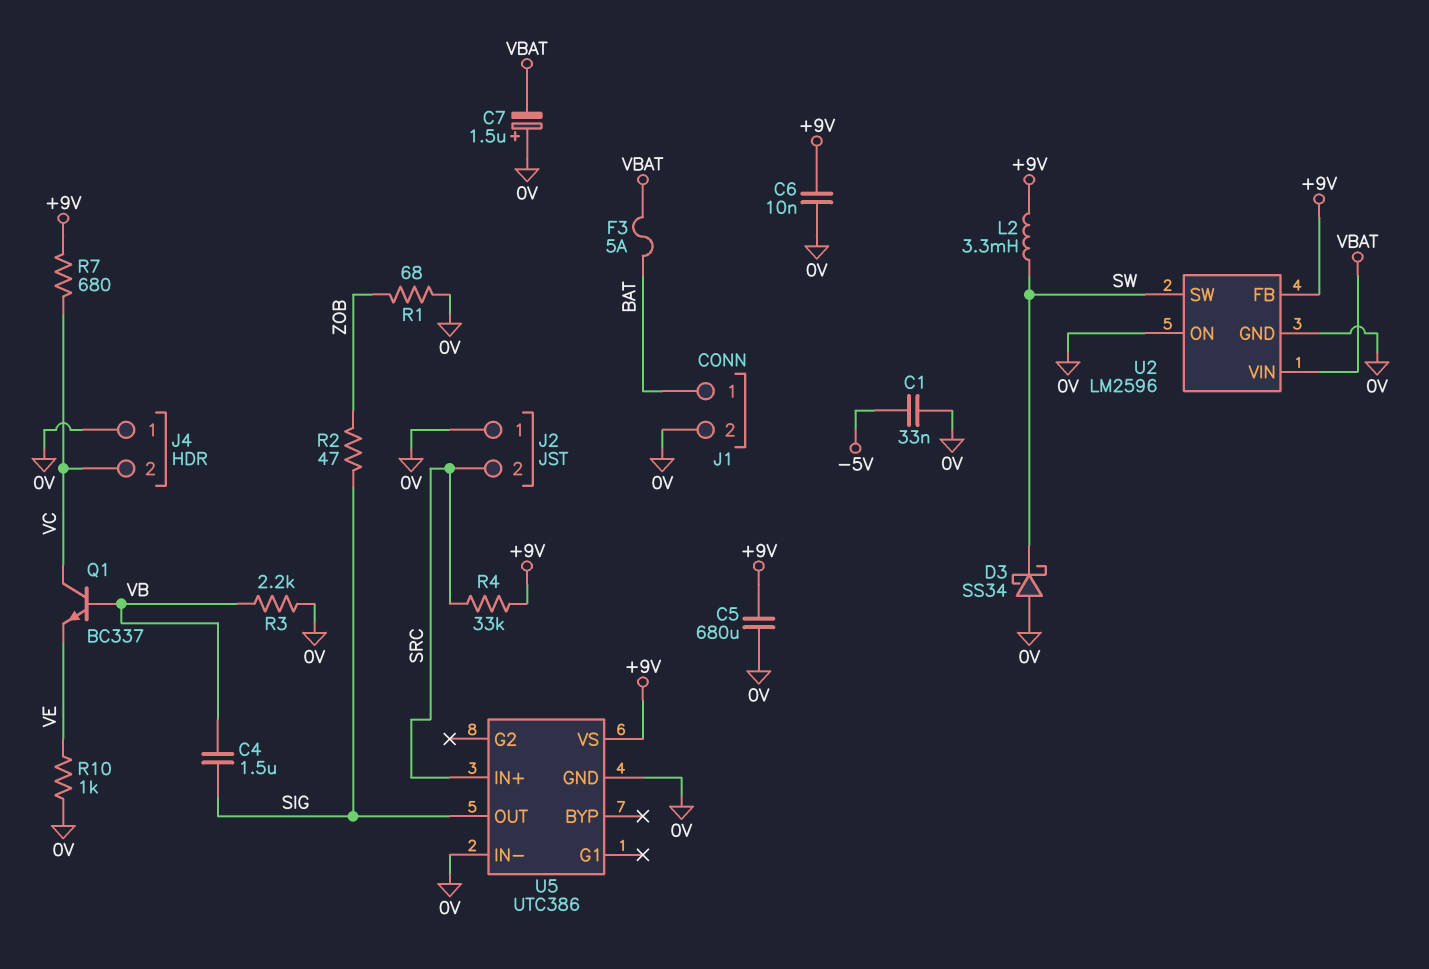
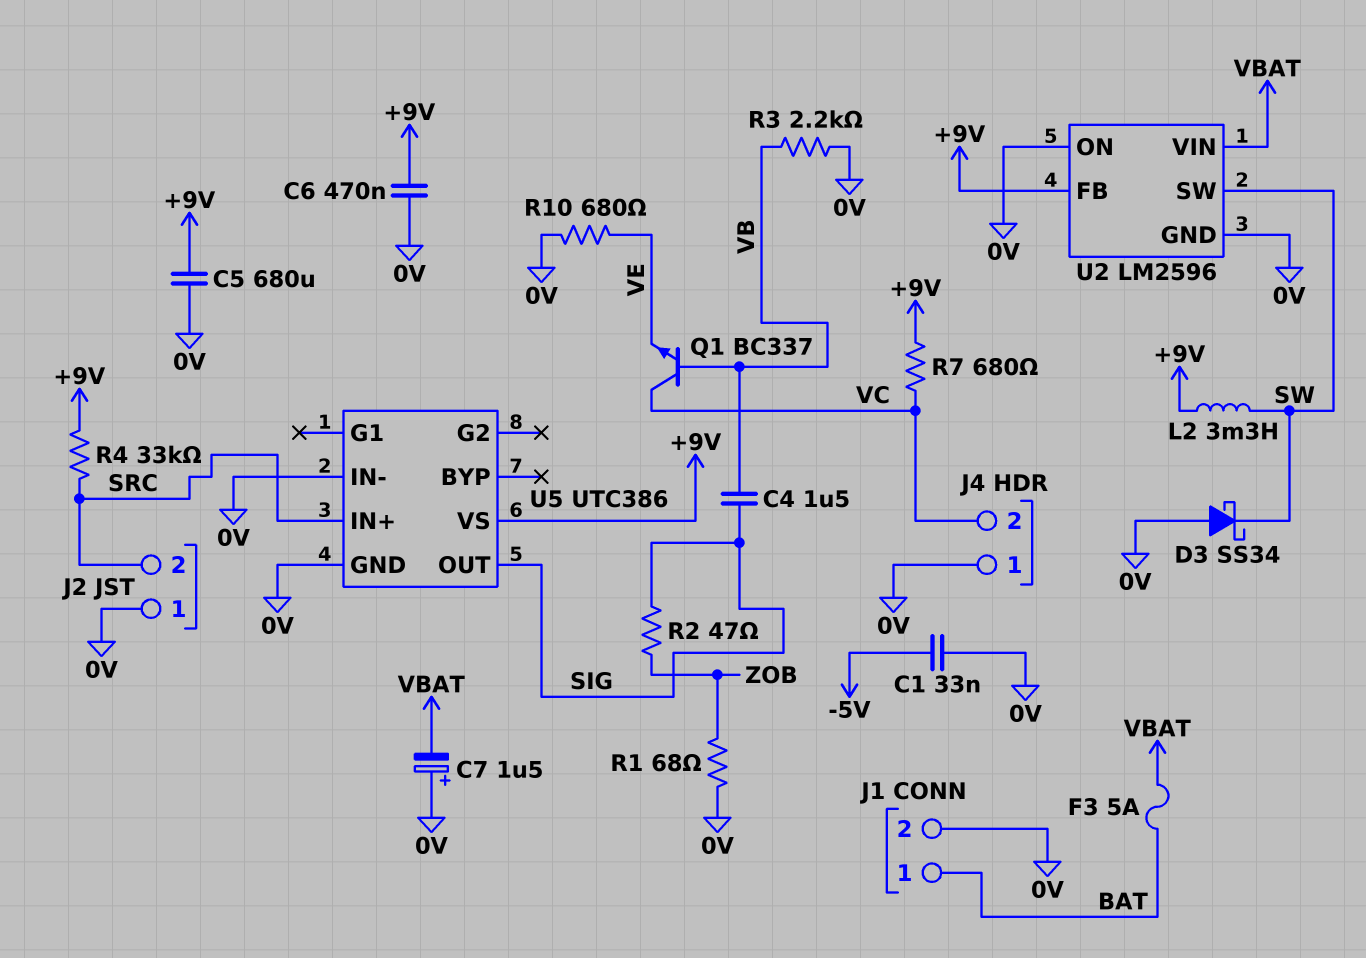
C6: 10nF (+9V, 0V) -> 470nF (+9V, 0V)
R10: 1k (0V, VE) -> 680 (0V, VE)

